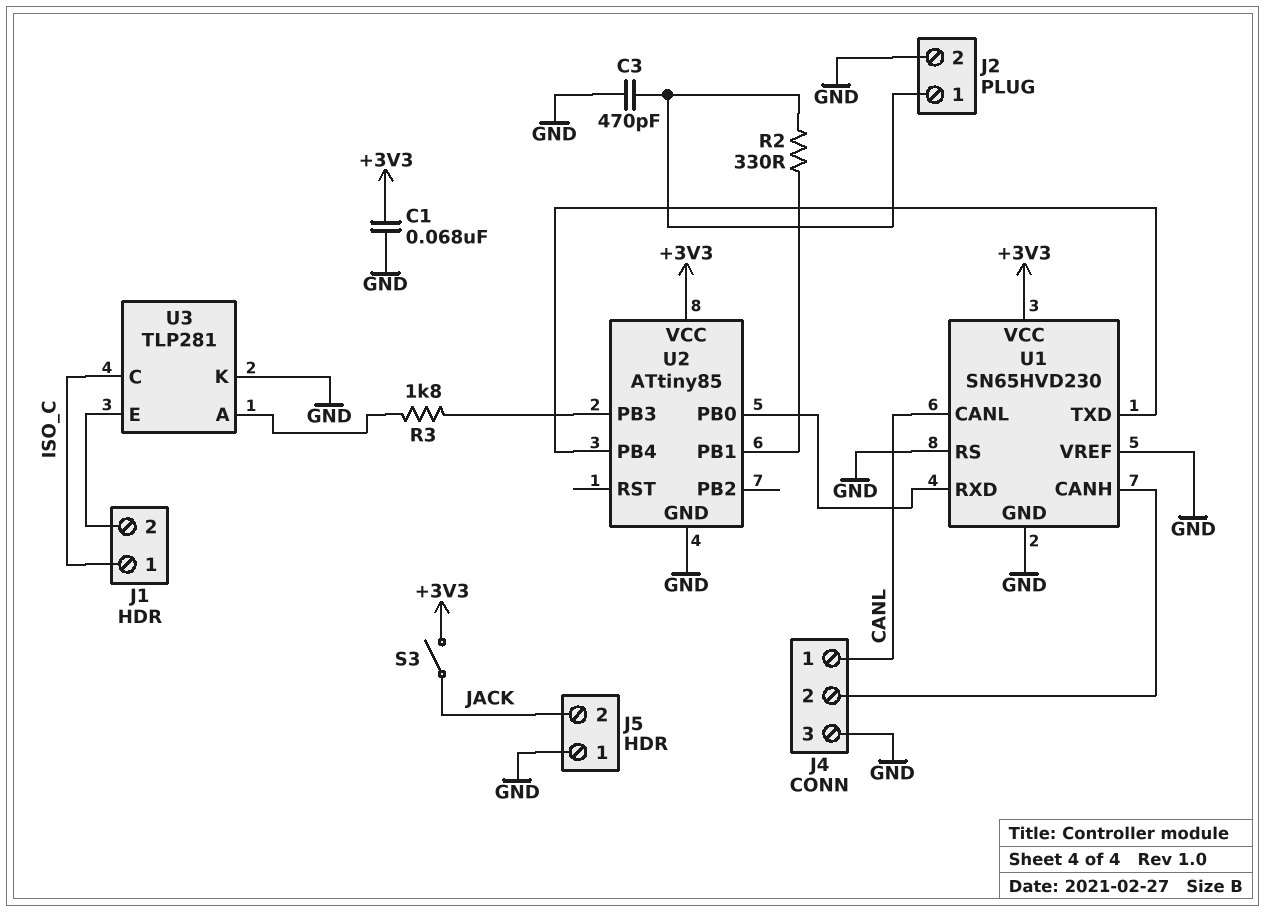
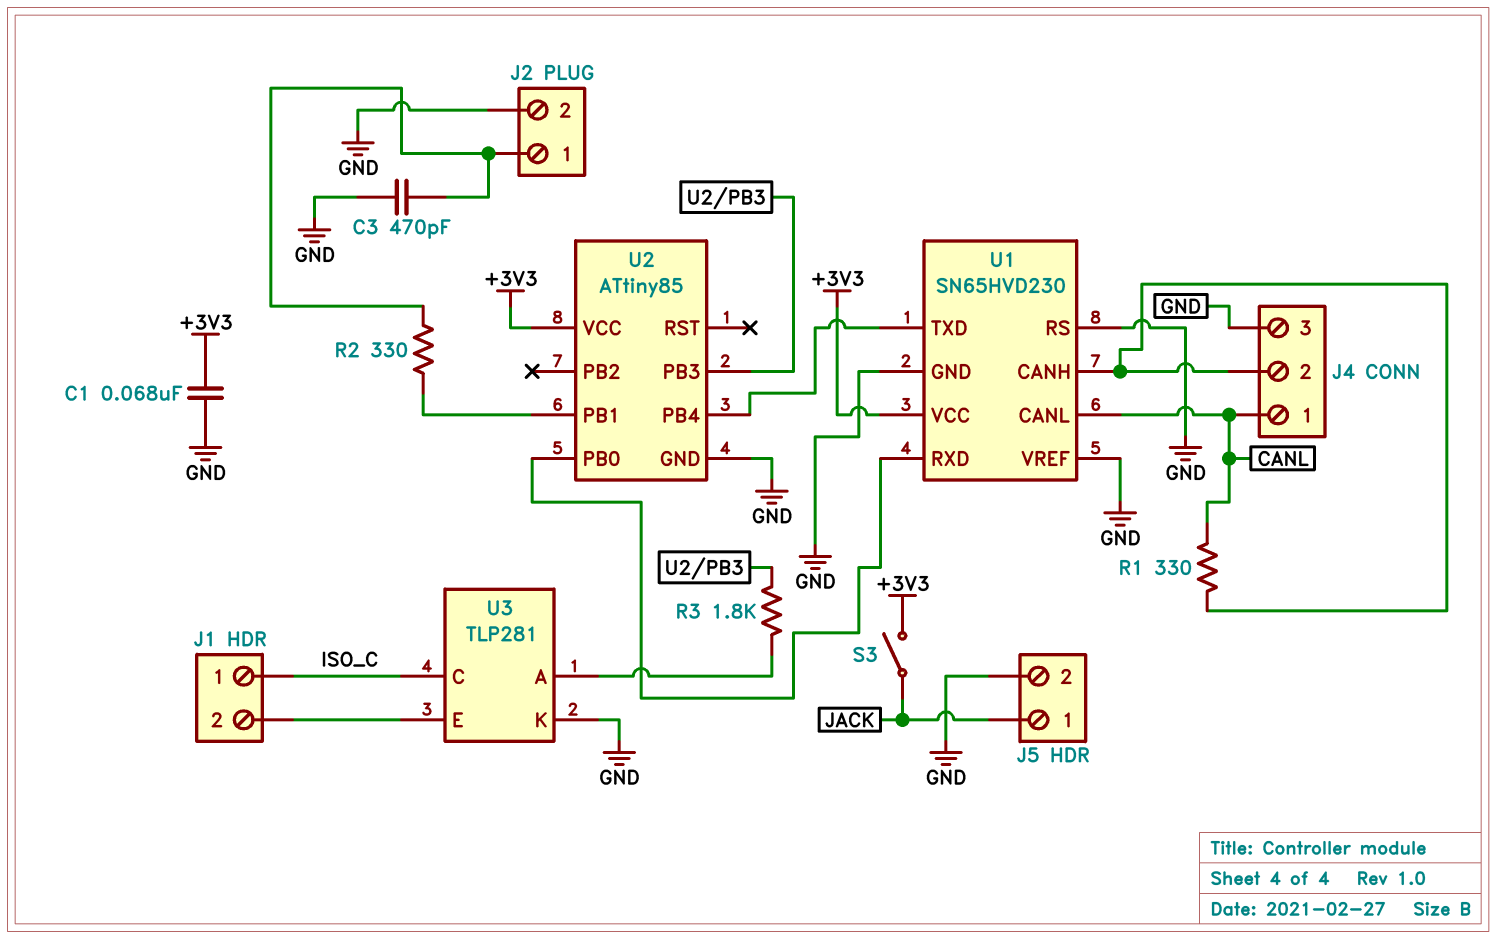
J5 pin 1: GND -> JACK
J5 pin 2: JACK -> GND
R1: none -> 330 (CANL, J4/2)

